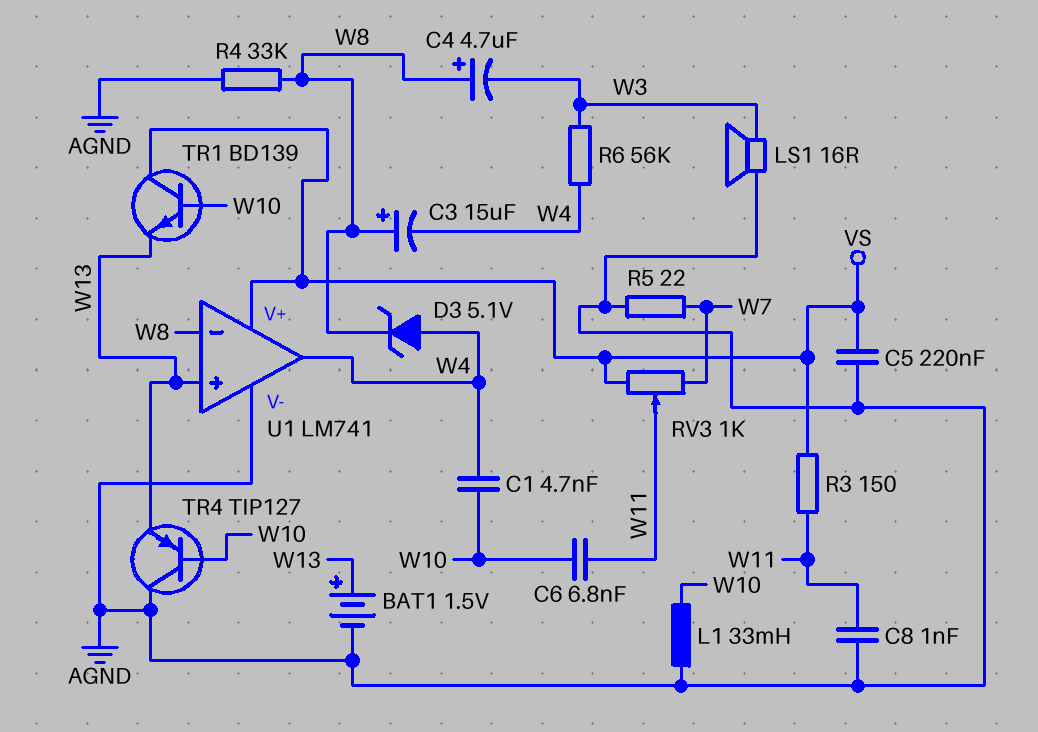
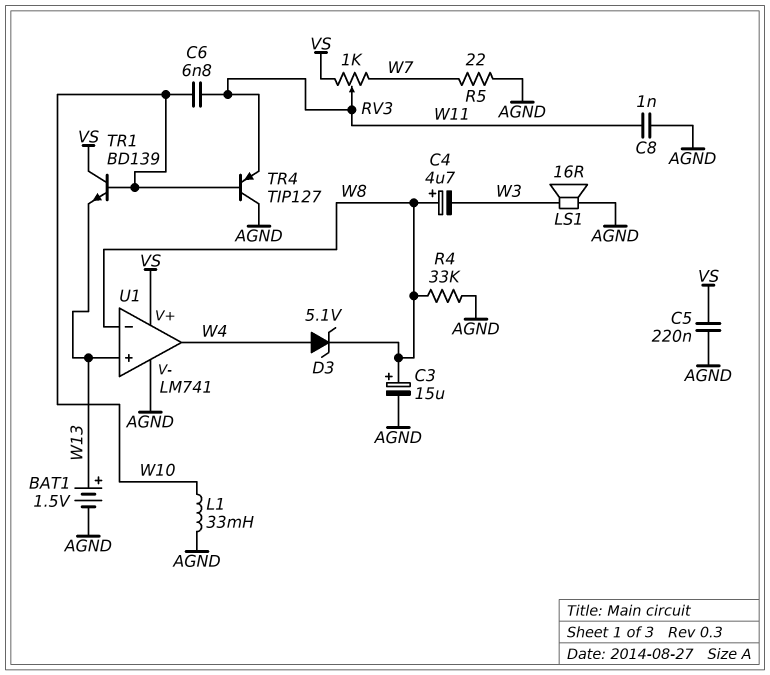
C1: 4.7nF (W4, W10) -> none
C3: 15uF (plus W8, minus W4) -> 15uF (plus W8, minus AGND)
R3: 150 (VS, W11) -> none
R6: 56k (W3, W4) -> none
TR4: PNP TIP127 (B W10, C AGND, E W13) -> PNP TIP127 (B W10, C AGND, E W11)

